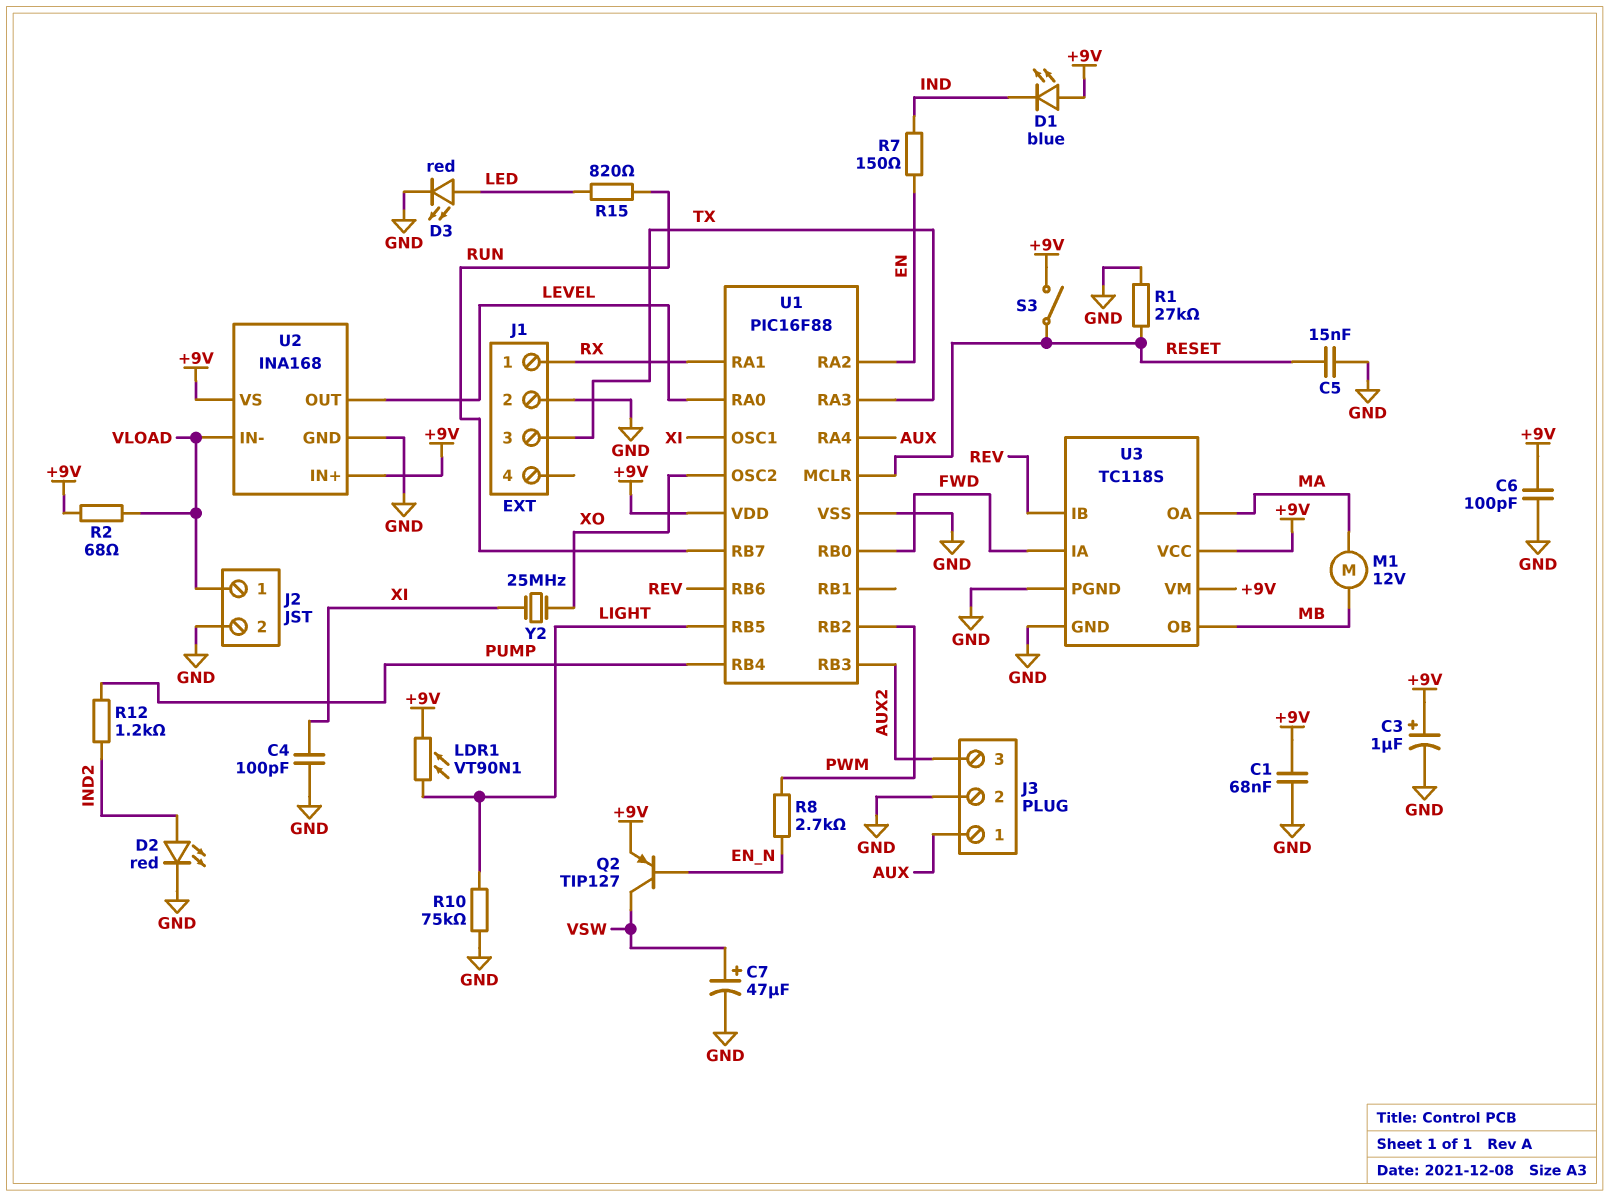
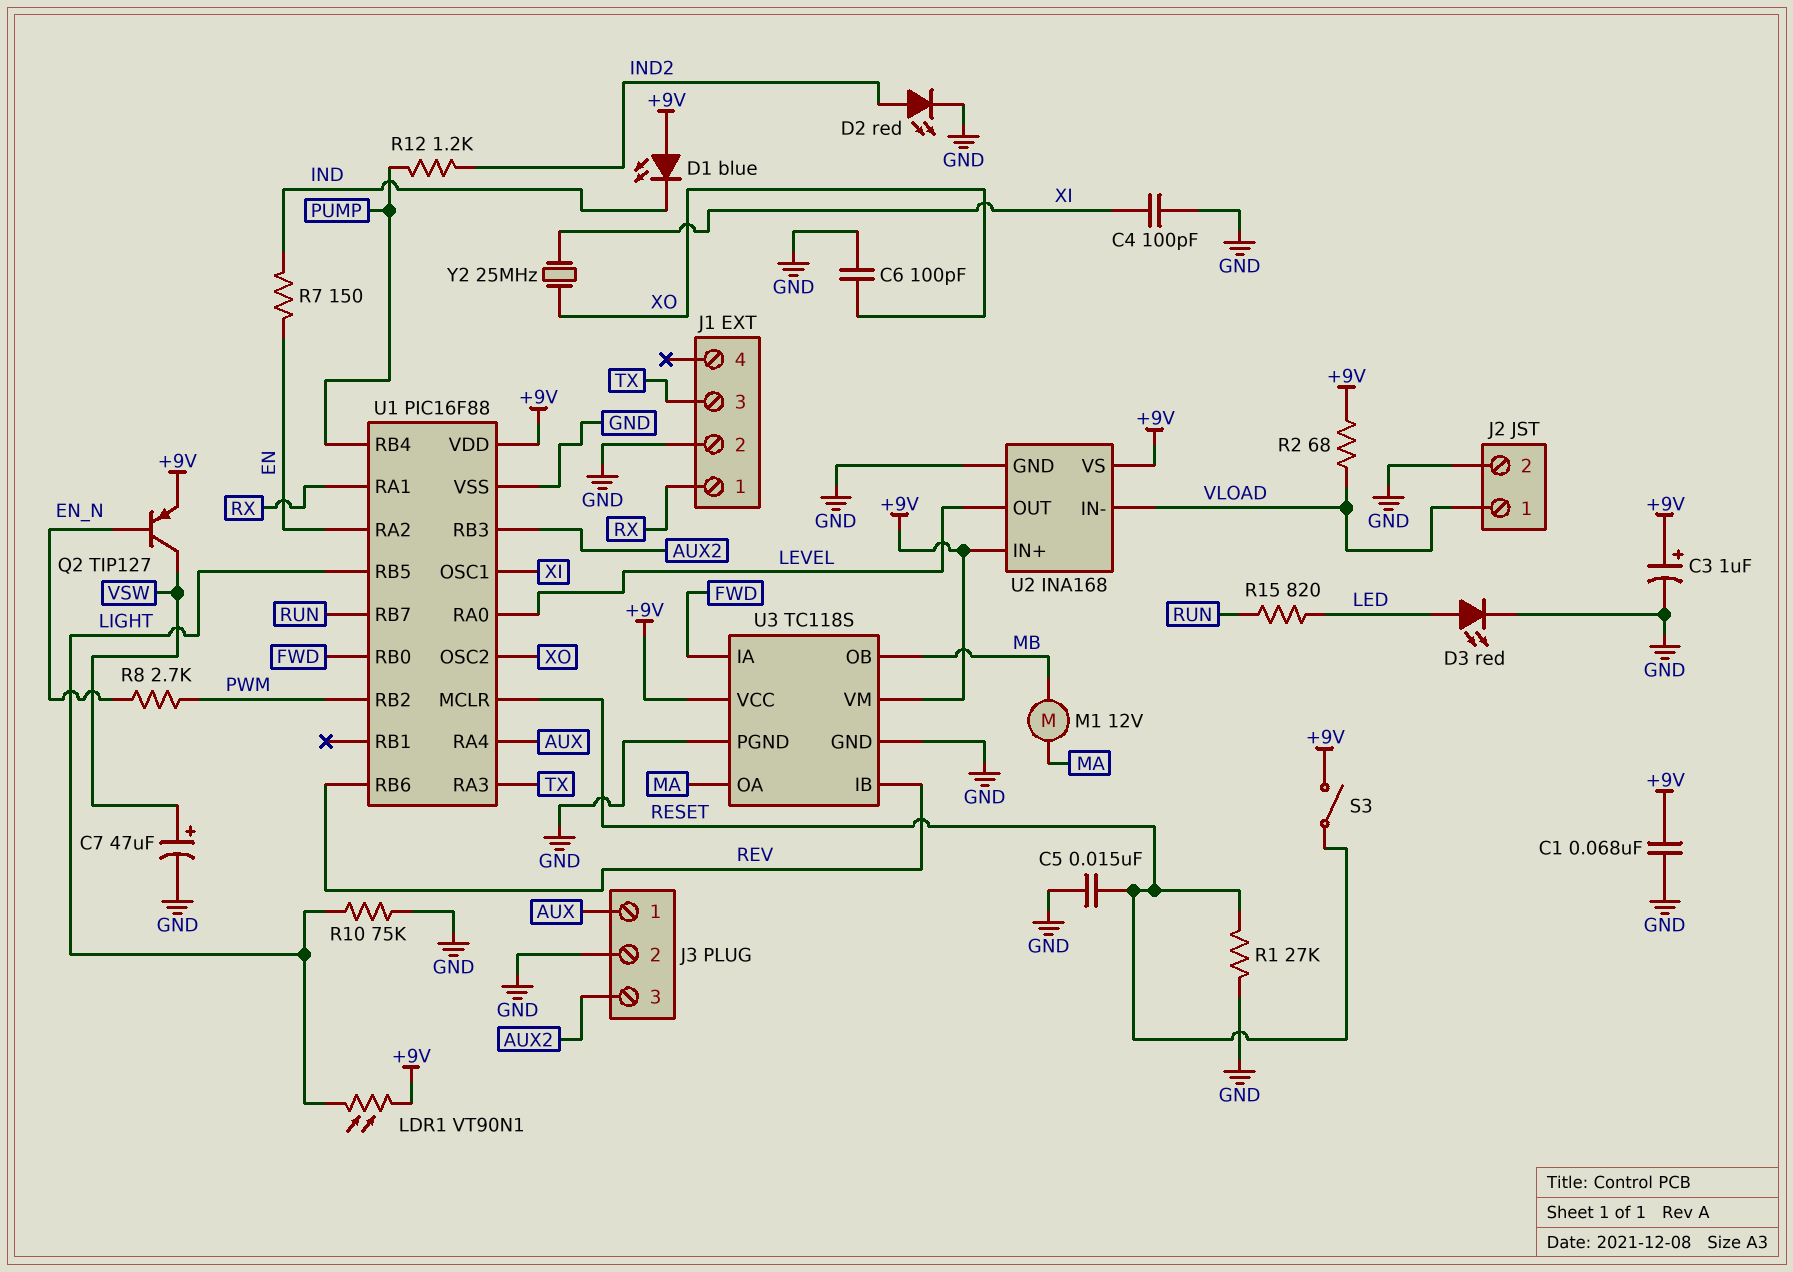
C6: 100pF (+9V, GND) -> 100pF (GND, XO)

